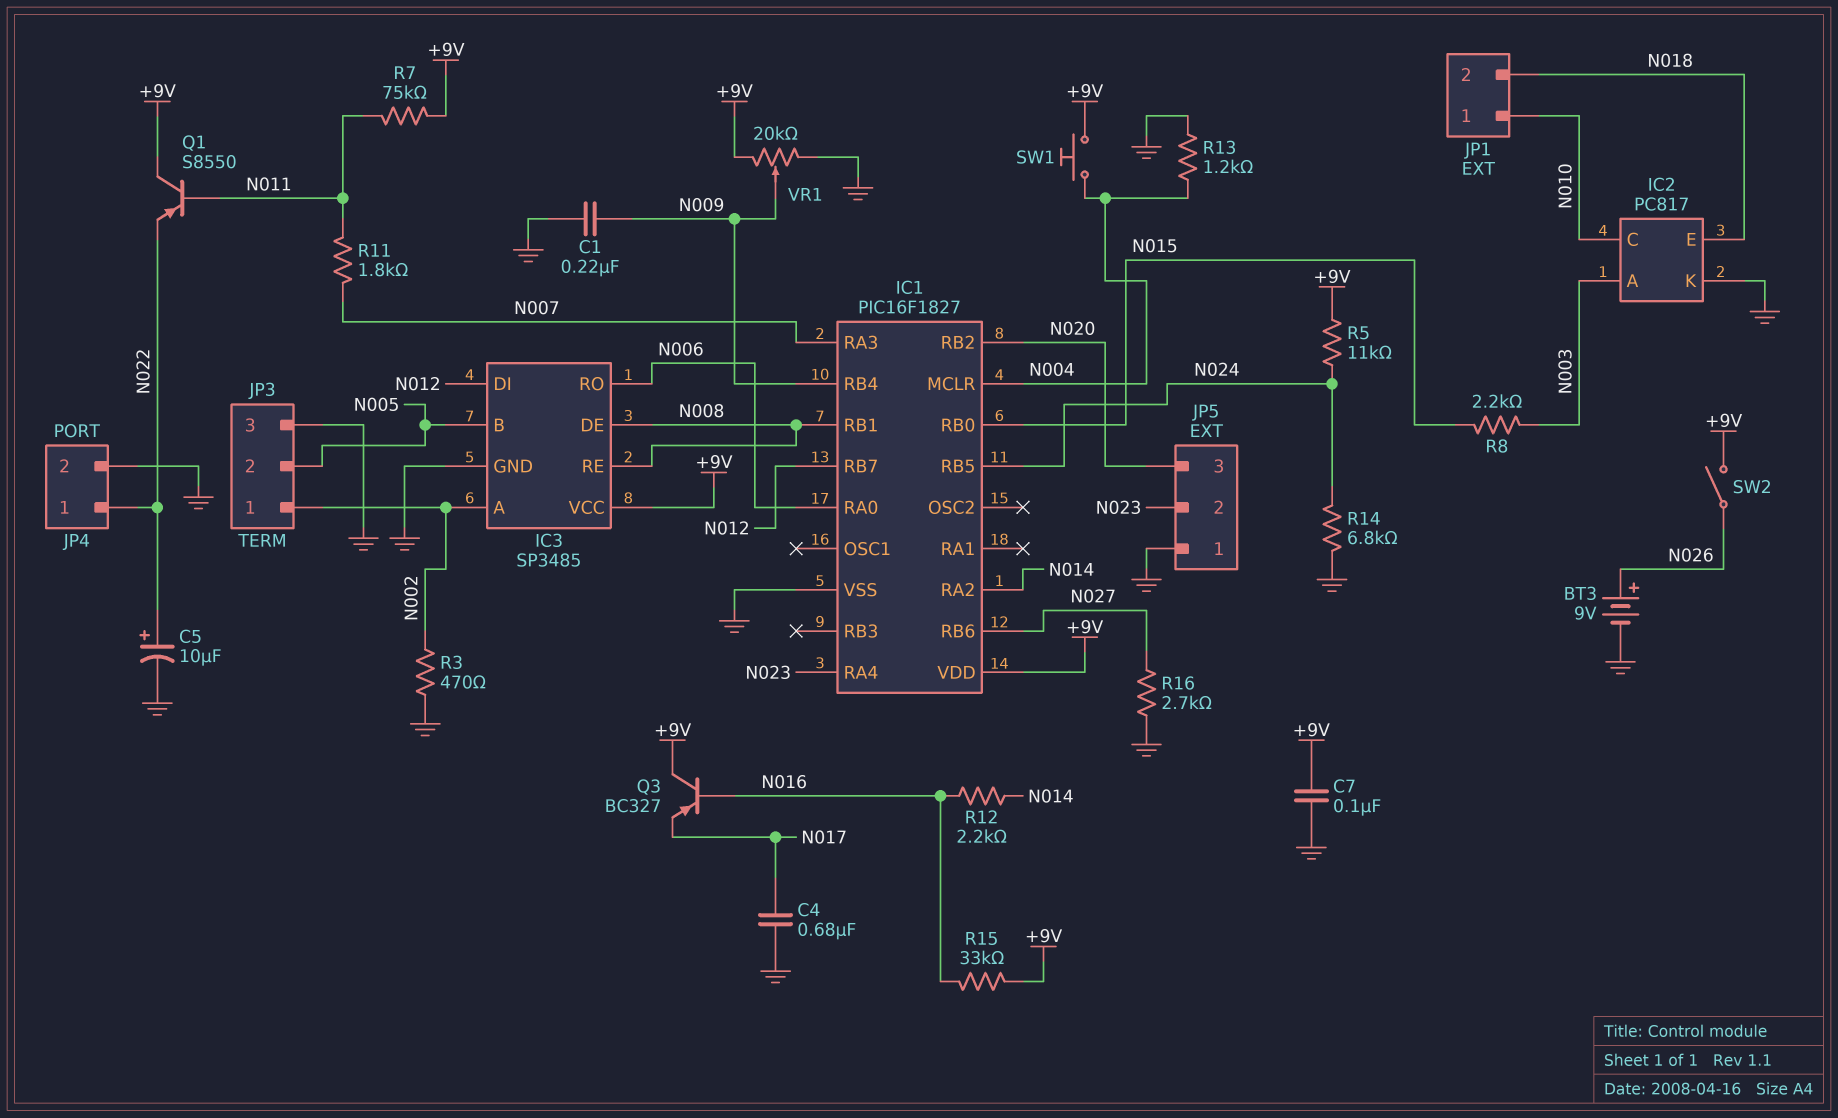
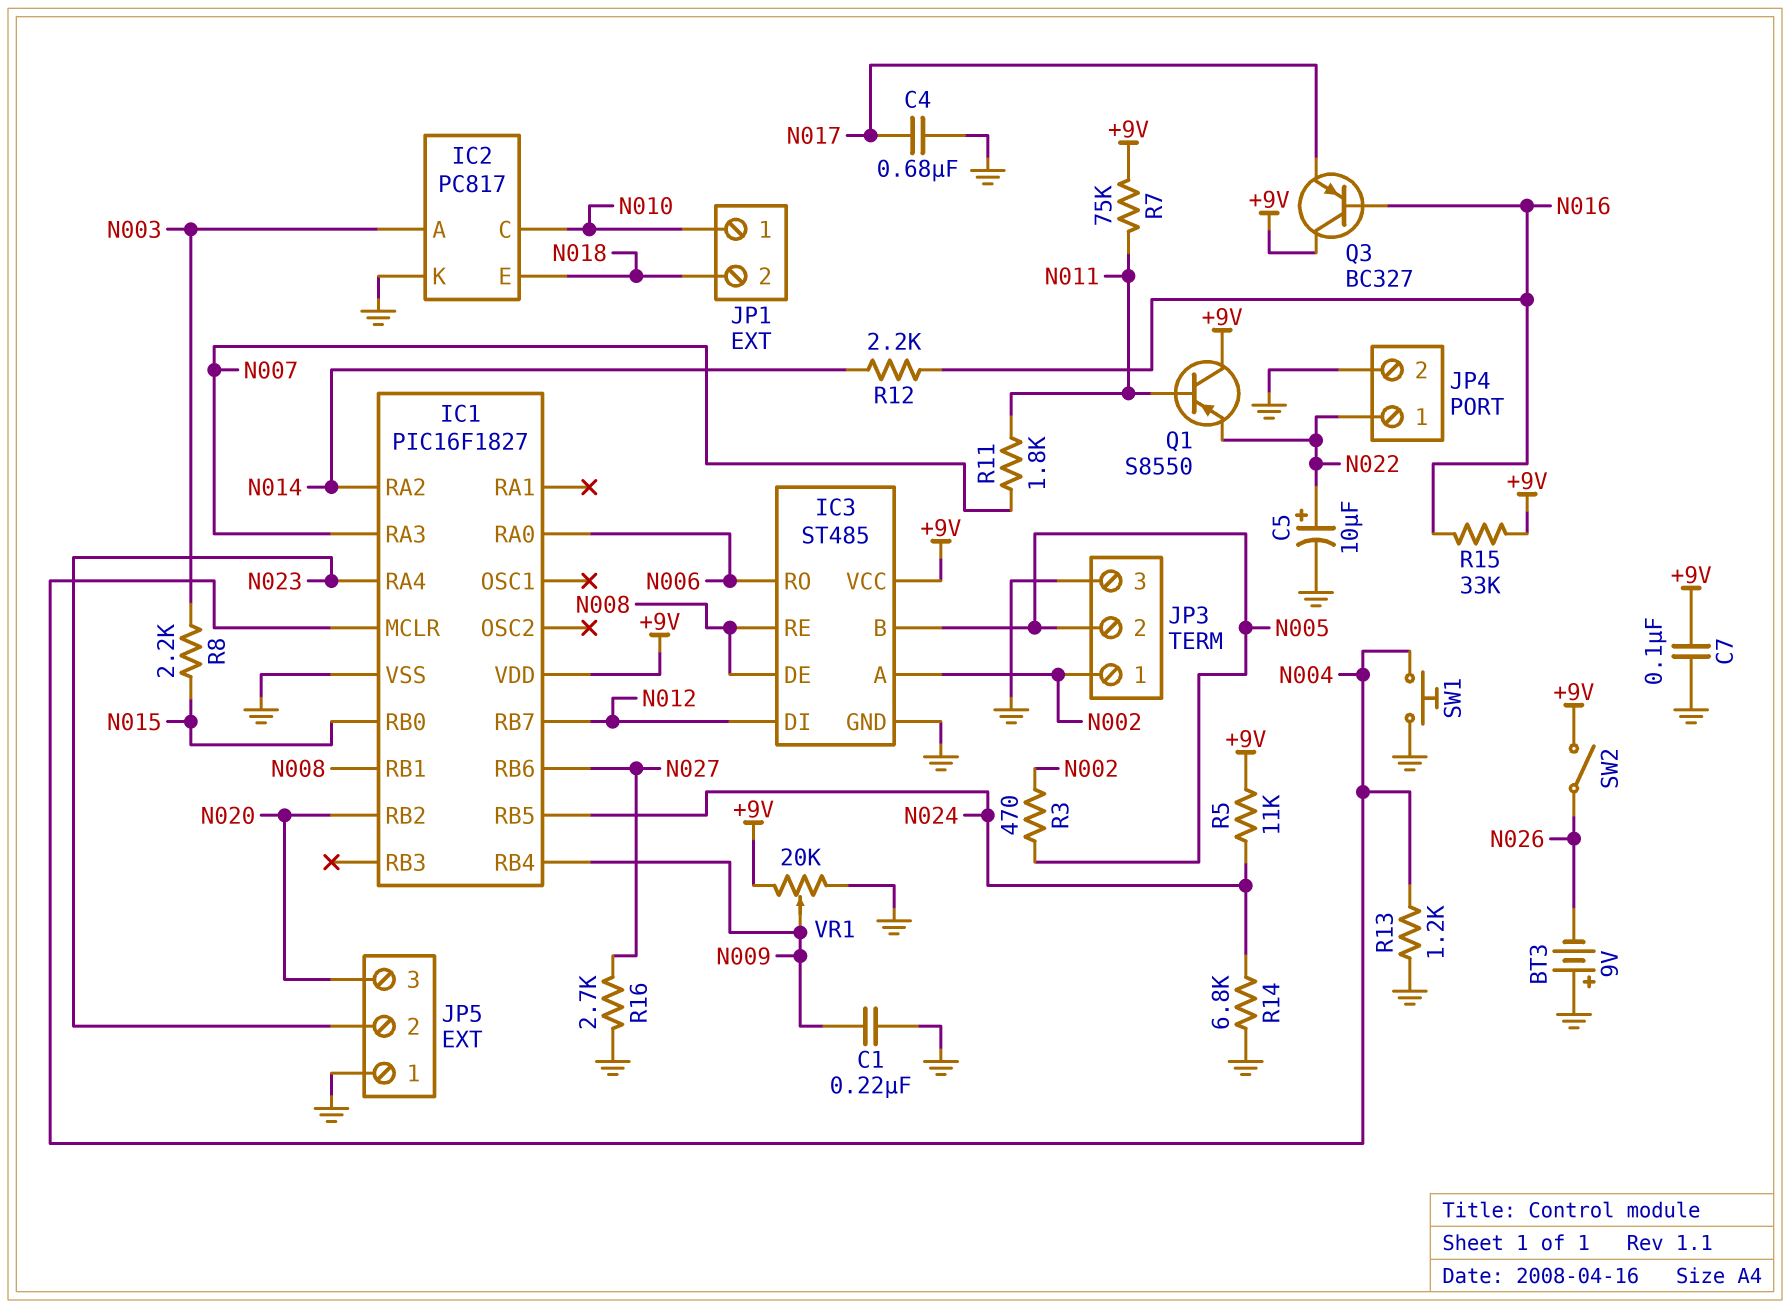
BT3: 9V (plus N026, minus GND) -> 9V (plus GND, minus N026)
IC3: SP3485 -> ST485
R3: 470 (GND, N002) -> 470 (N002, N005)
SW1: button (+9V, N004) -> button (GND, N004)

